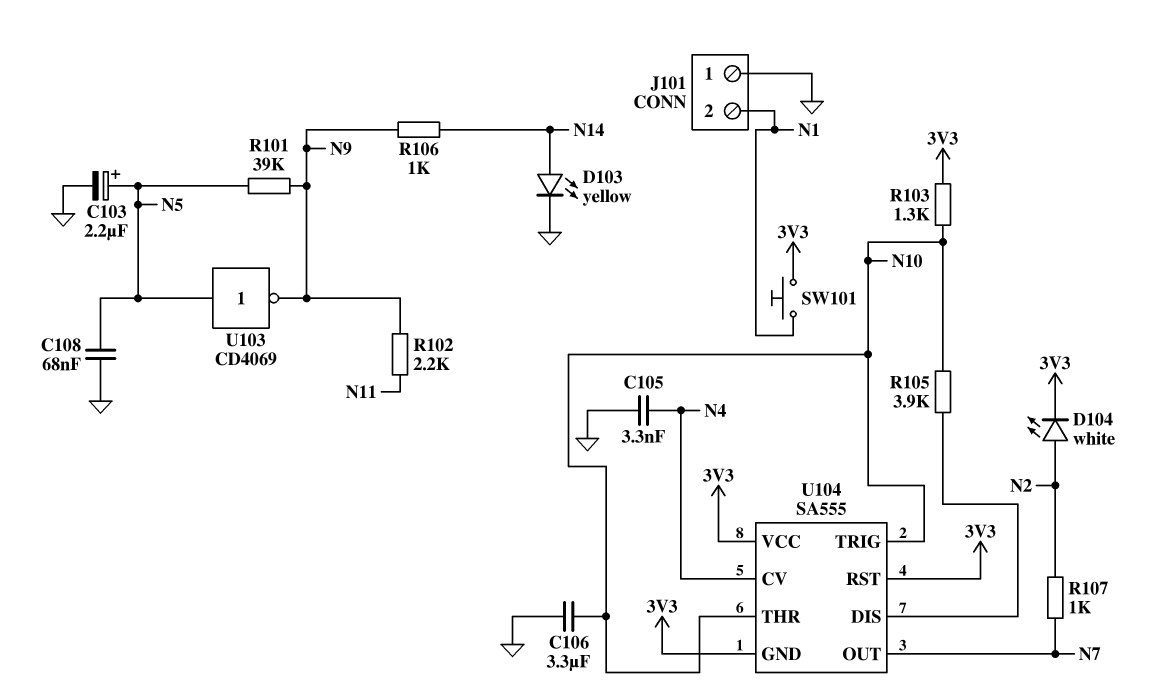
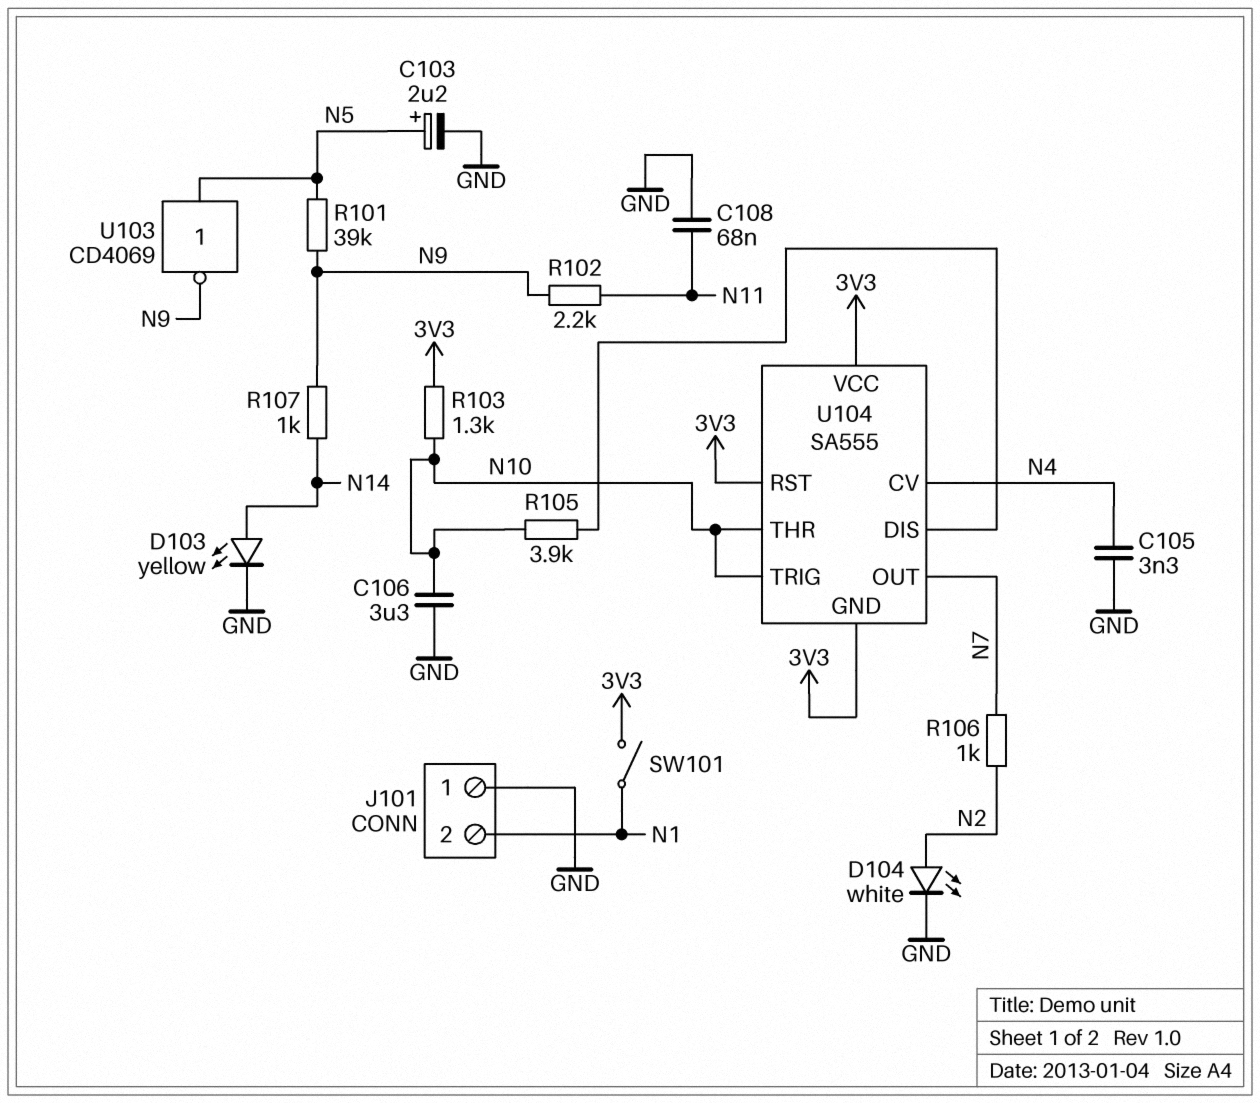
C108: 68nF (GND, N5) -> 68nF (GND, N11)
D104: LED white (A N2, K 3V3) -> LED white (A N2, K GND)
R106: 1k (N9, N14) -> 1k (N2, N7)
R107: 1k (N2, N7) -> 1k (N9, N14)
SW101: button (3V3, N1) -> switch (3V3, N1)

